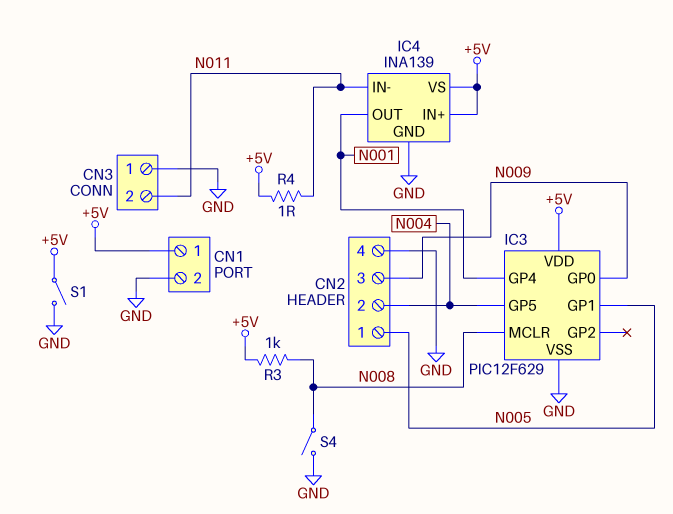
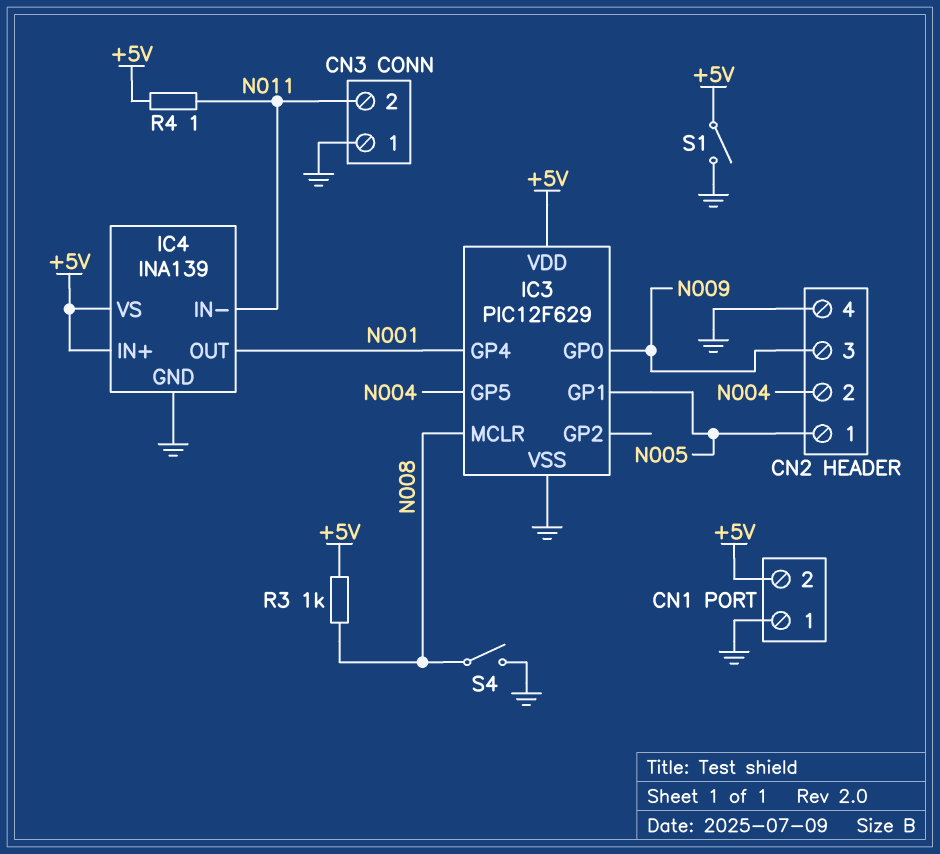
CN1 pin 1: +5V -> GND
CN1 pin 2: GND -> +5V

